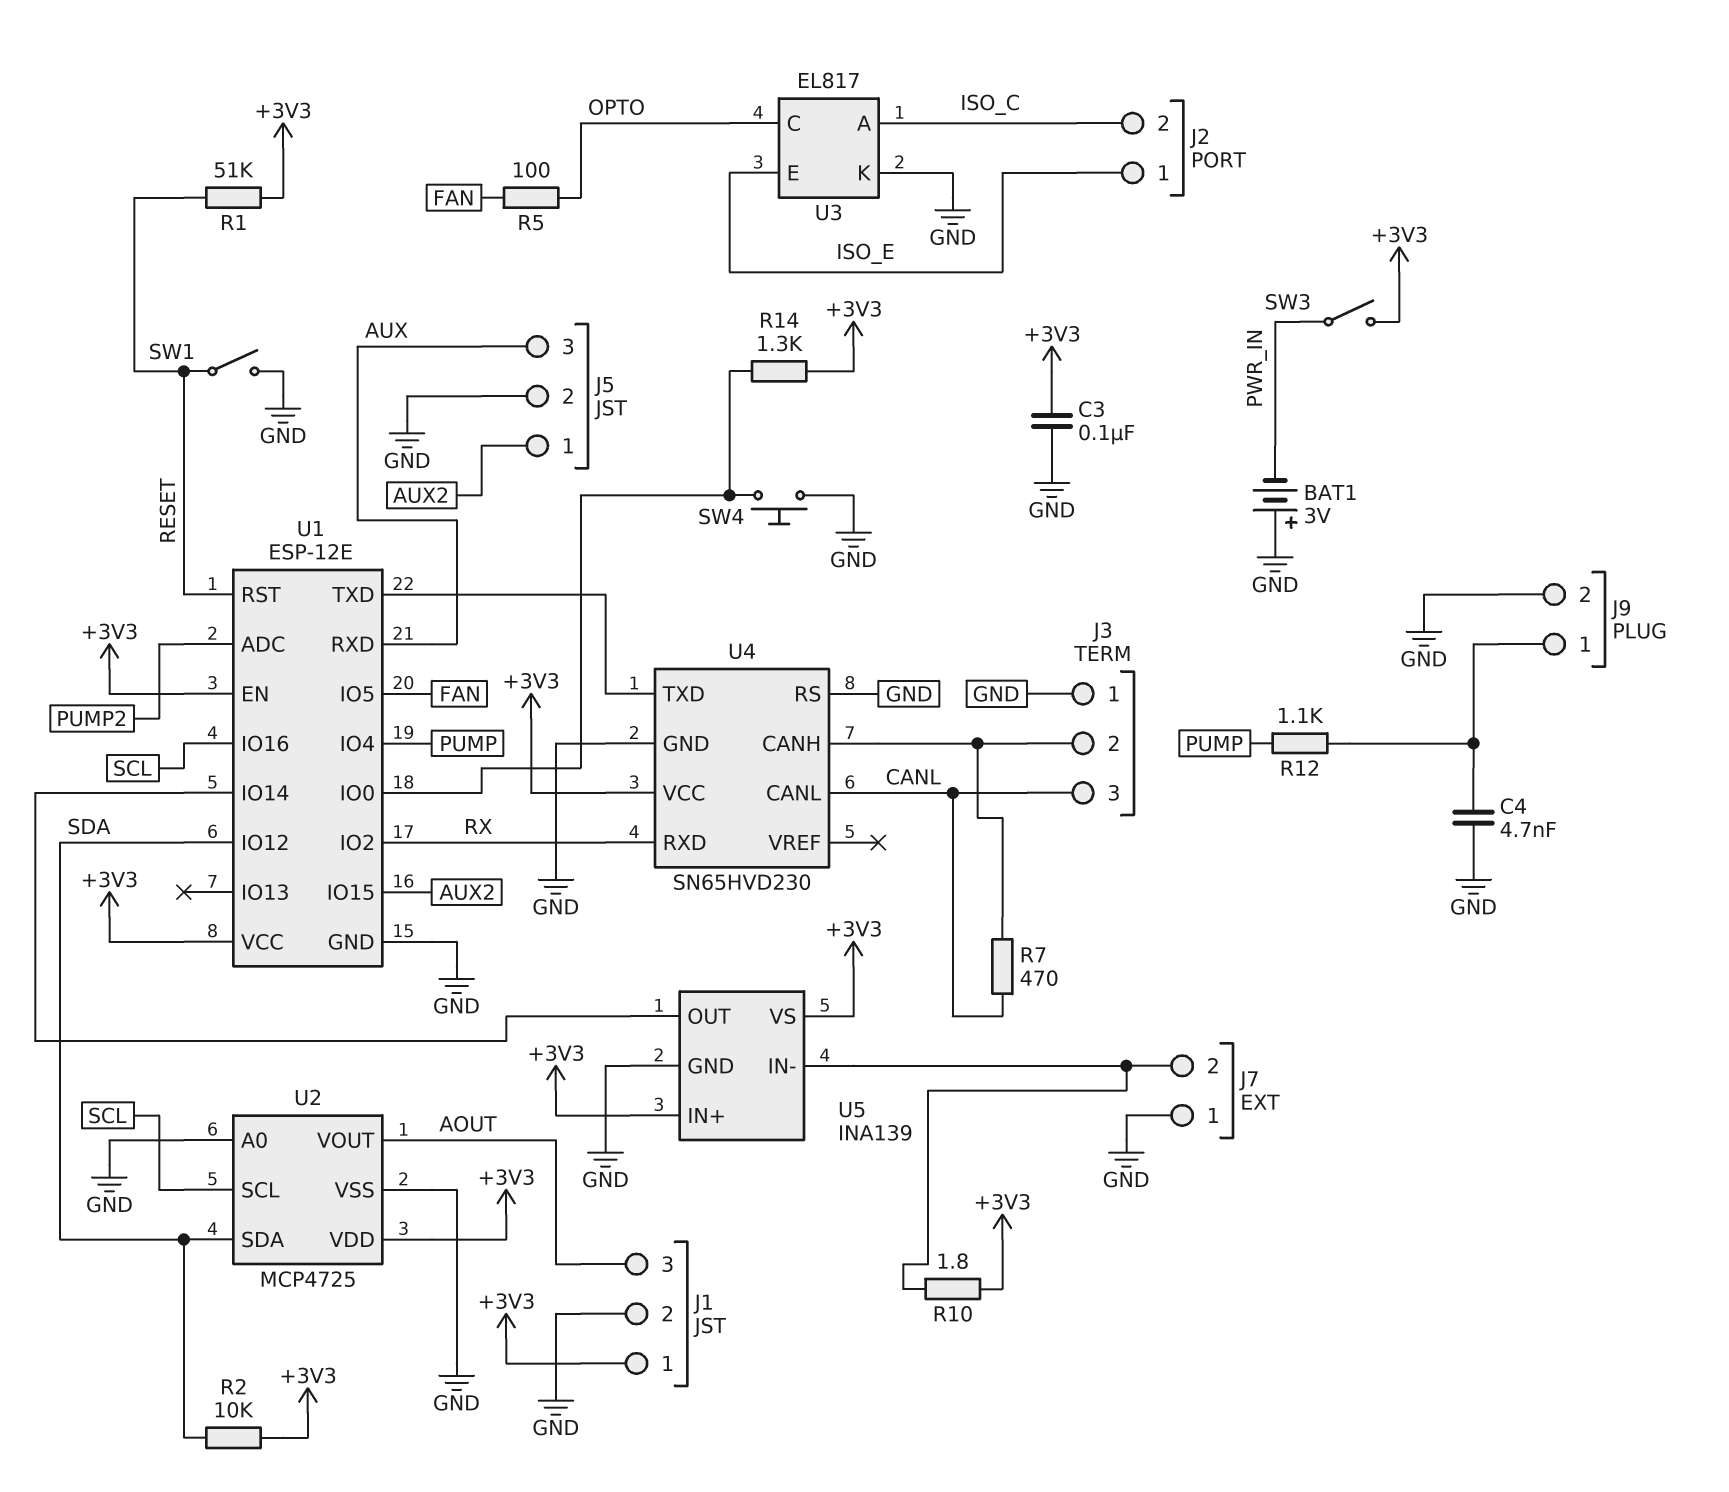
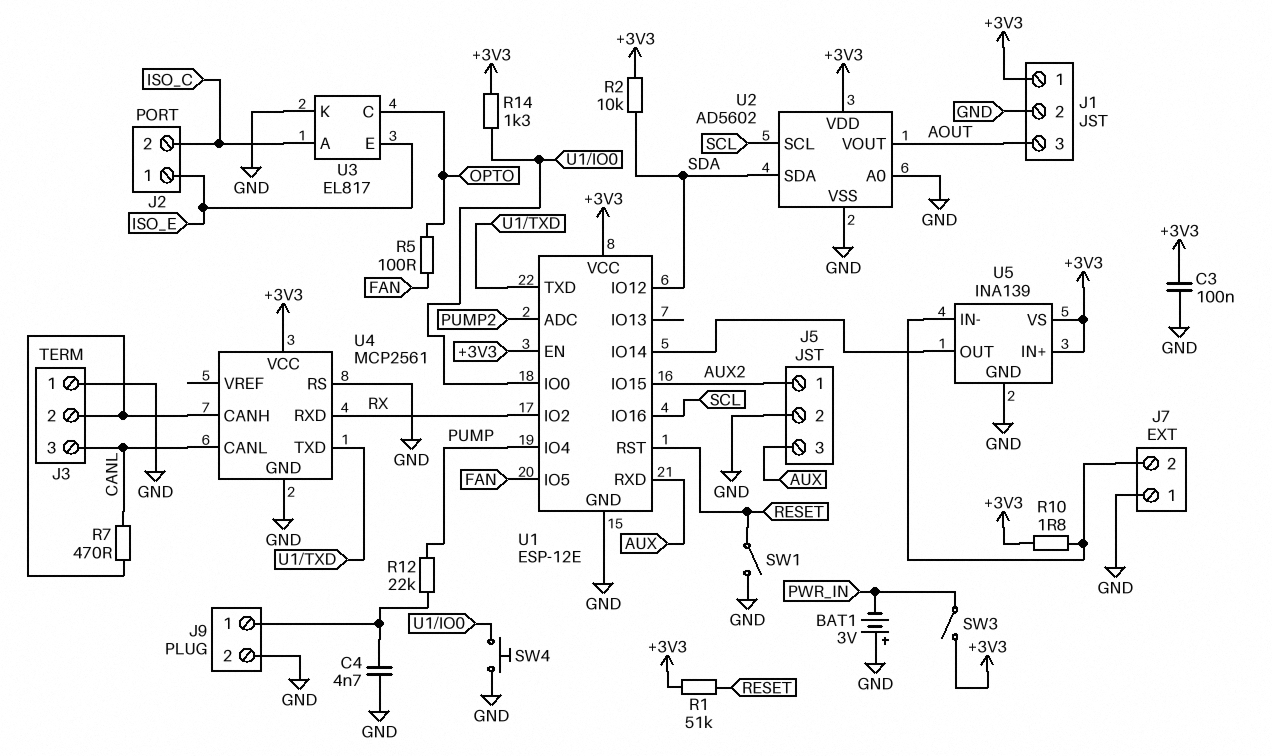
R12: 1.1k (J9/1, PUMP) -> 22k (J9/1, PUMP)
U2: MCP4725 -> AD5602
U4: SN65HVD230 -> MCP2561

